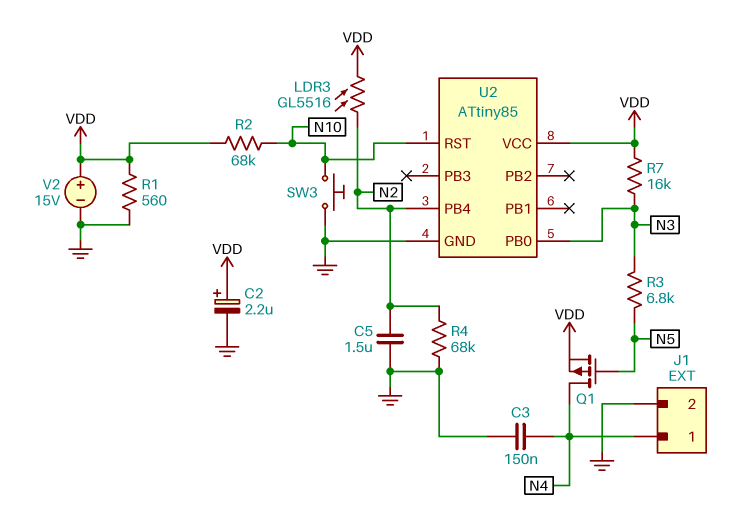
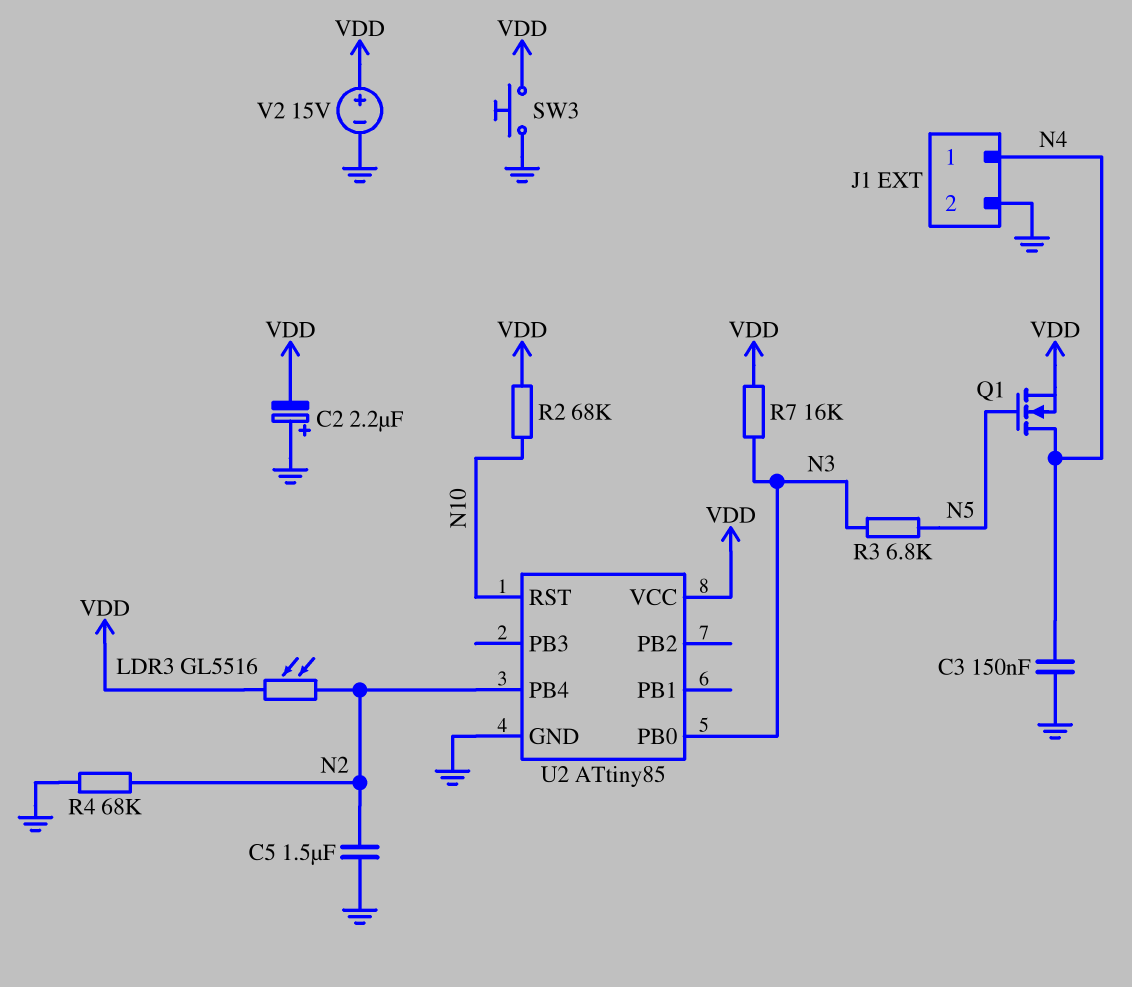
C2: 2.2uF (plus VDD, minus GND) -> 2.2uF (plus GND, minus VDD)
Q1: PMOS (G N5, D N4, S VDD) -> NMOS (G N5, D N4, S VDD)
R1: 560 (GND, VDD) -> none
SW3: button (GND, N10) -> button (GND, VDD)

